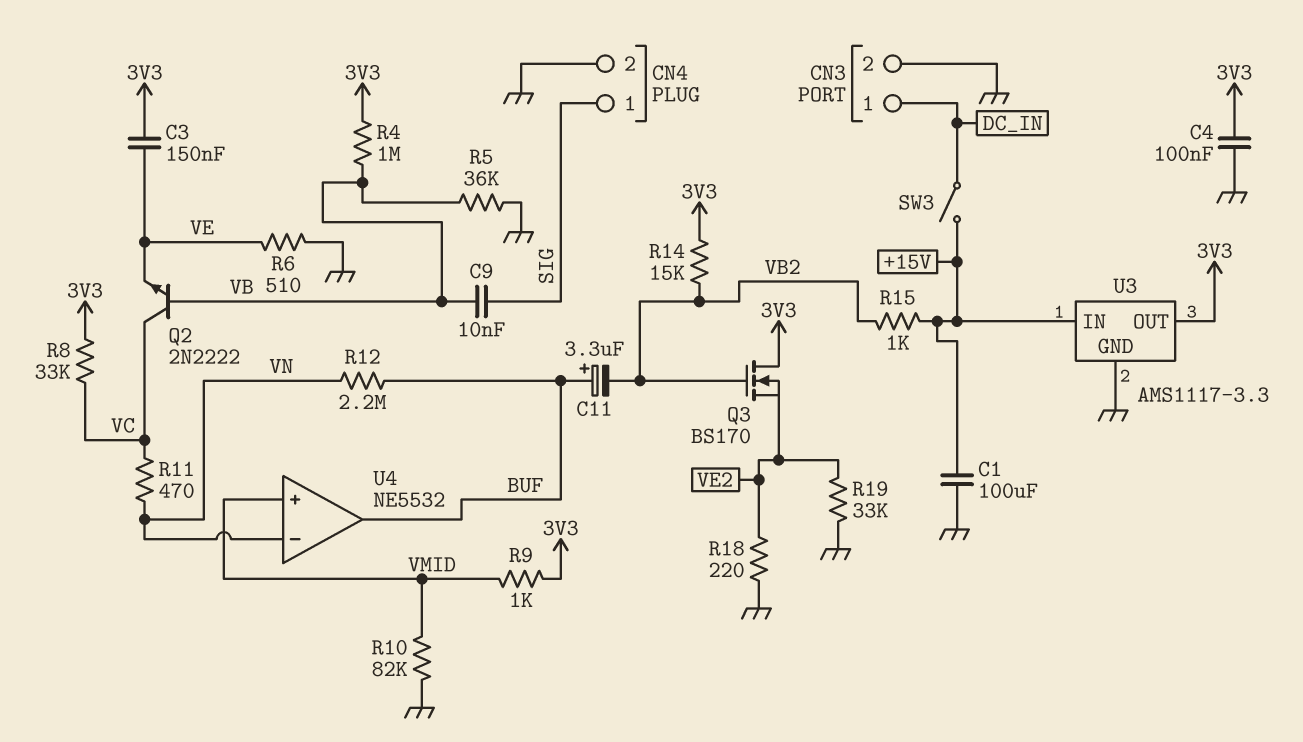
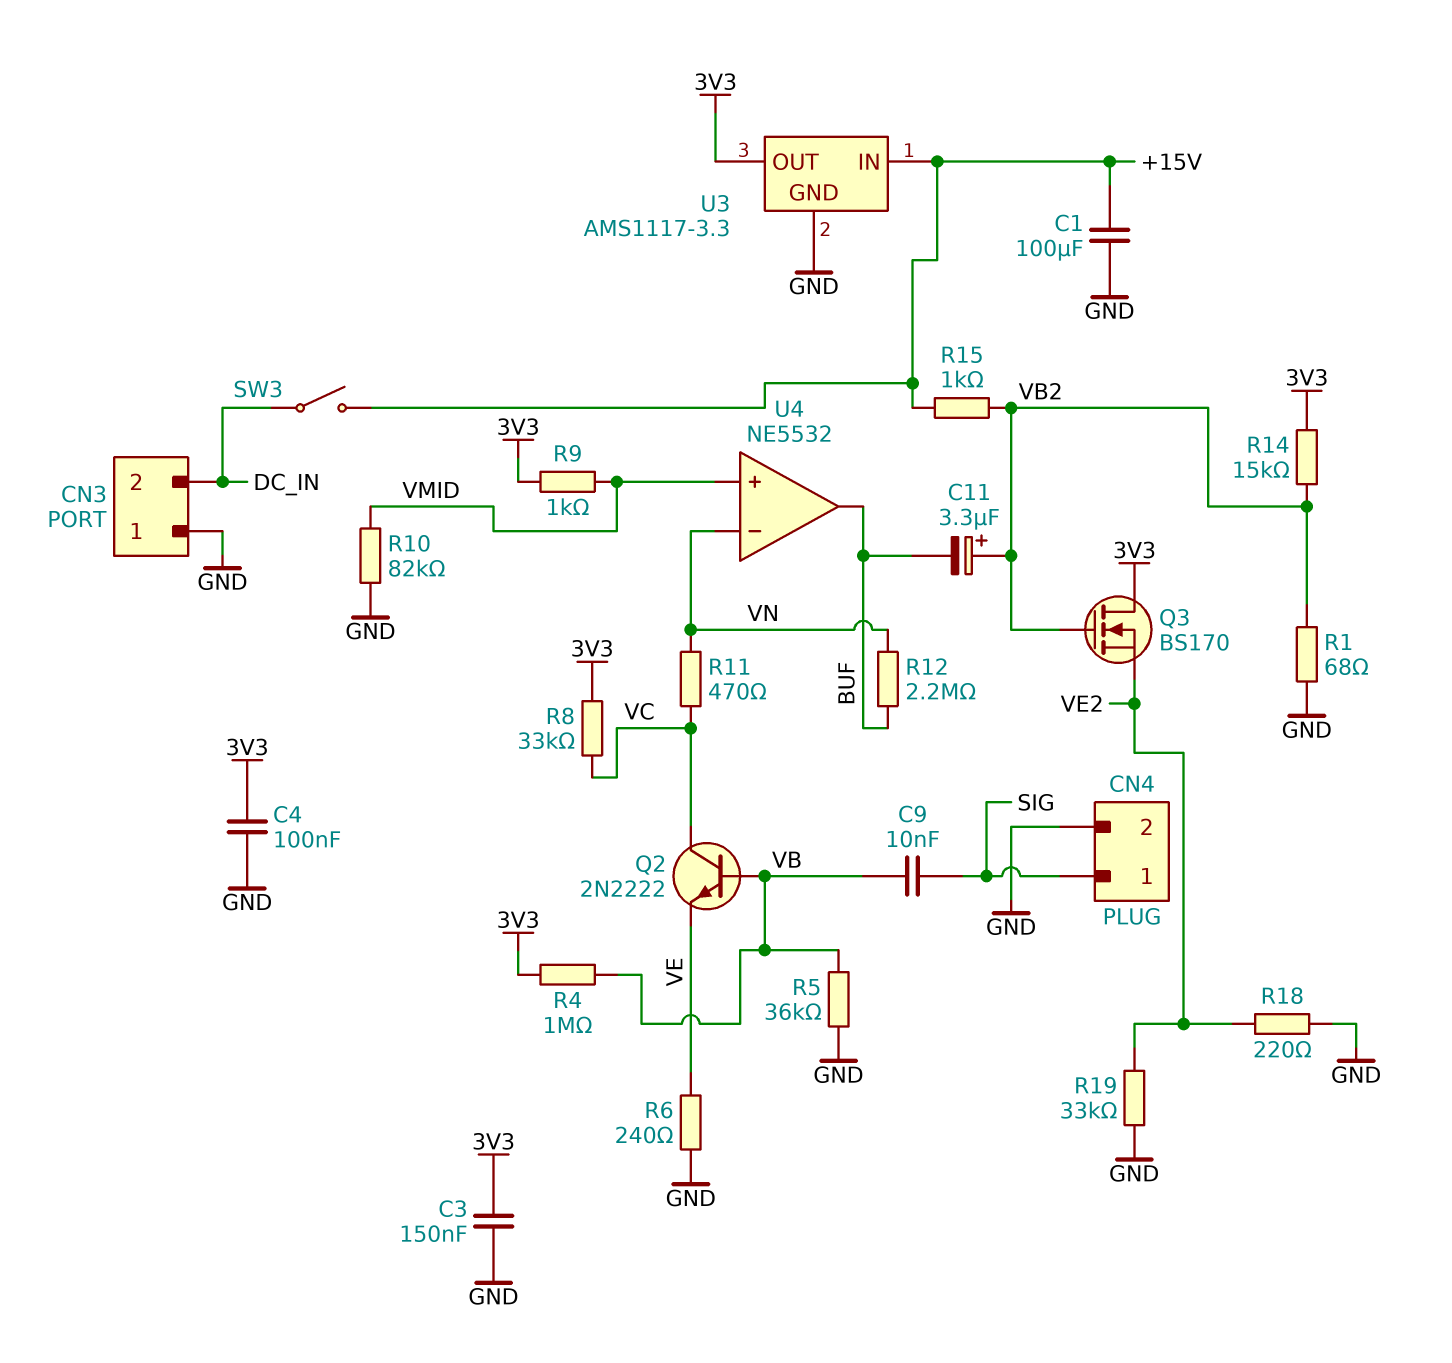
C3: 150nF (3V3, VE) -> 150nF (3V3, GND)
C11: 3.3uF (plus BUF, minus VB2) -> 3.3uF (plus VB2, minus BUF)
CN3 pin 1: DC_IN -> GND
CN3 pin 2: GND -> DC_IN
R1: none -> 68 (GND, VB2)
R6: 510 (GND, VE) -> 240 (GND, VE)

